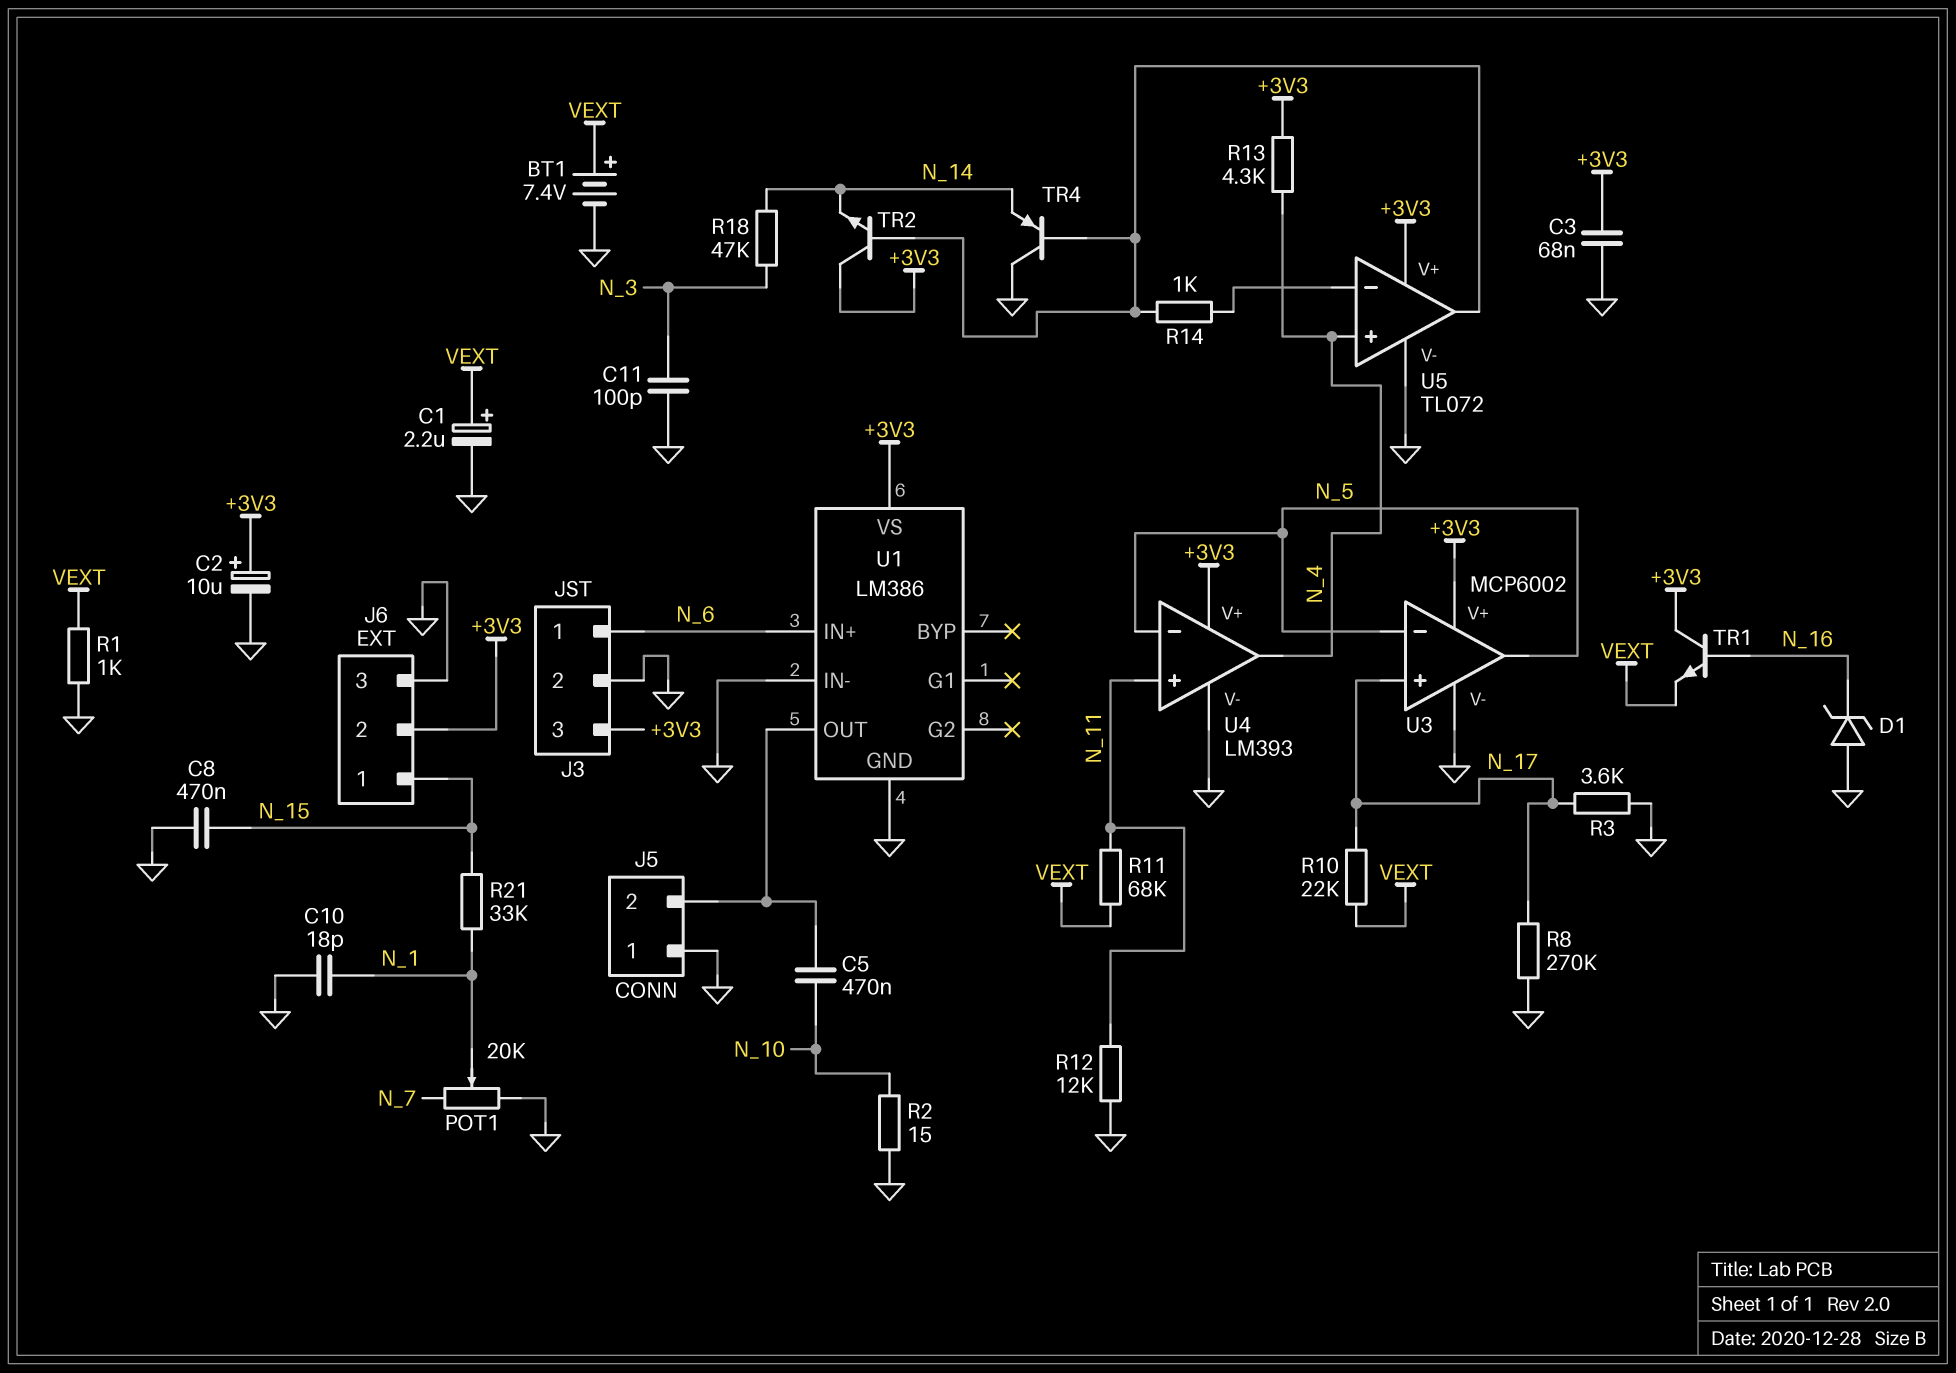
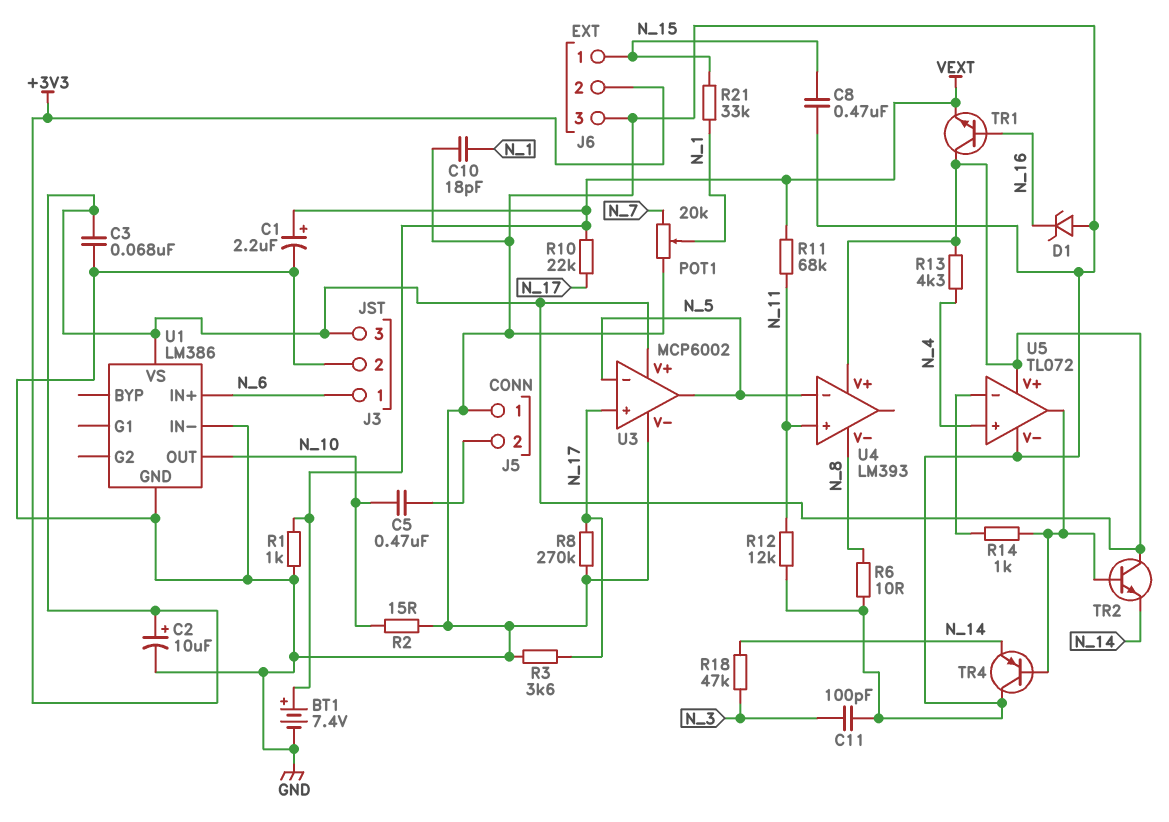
R6: none -> 10 (GND, N_8)
U1 pin OUT: J5/2 -> N_10
U4 pin V-: GND -> N_8
U4 pin out: N_4 -> none

